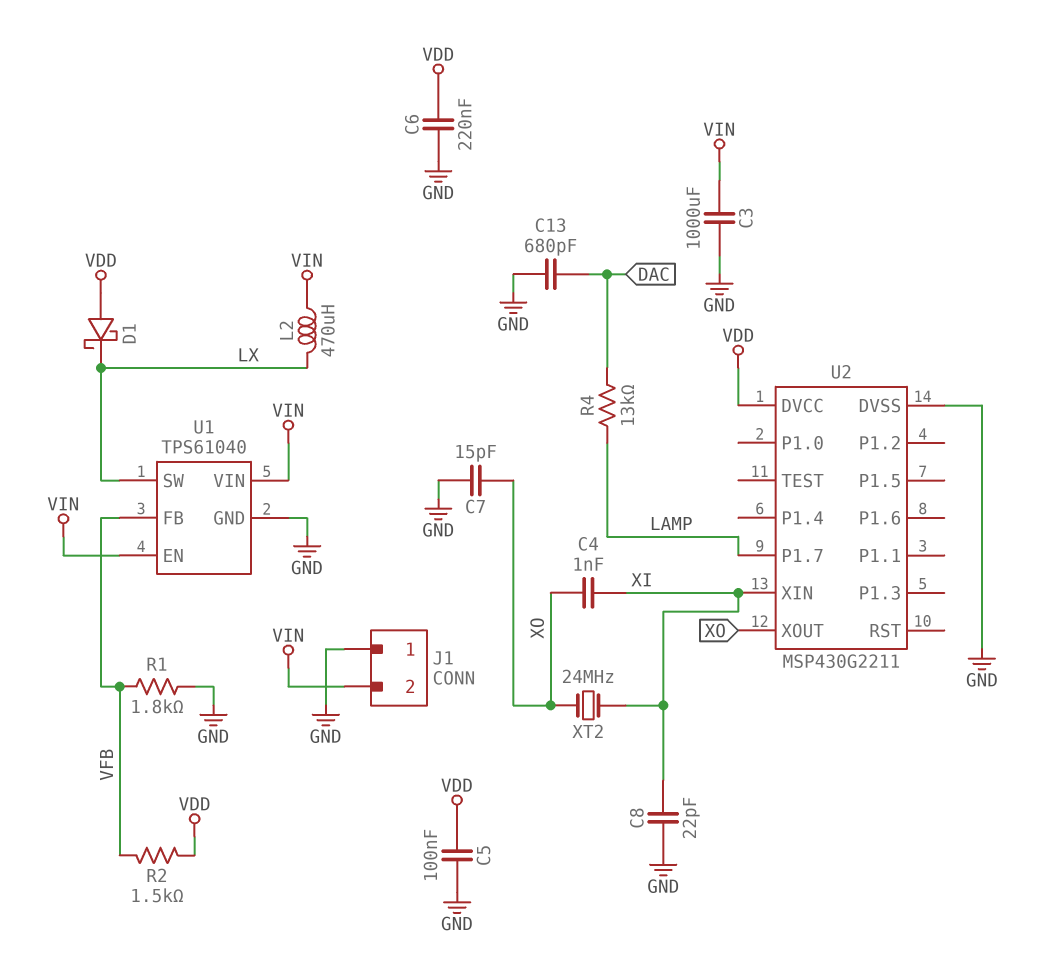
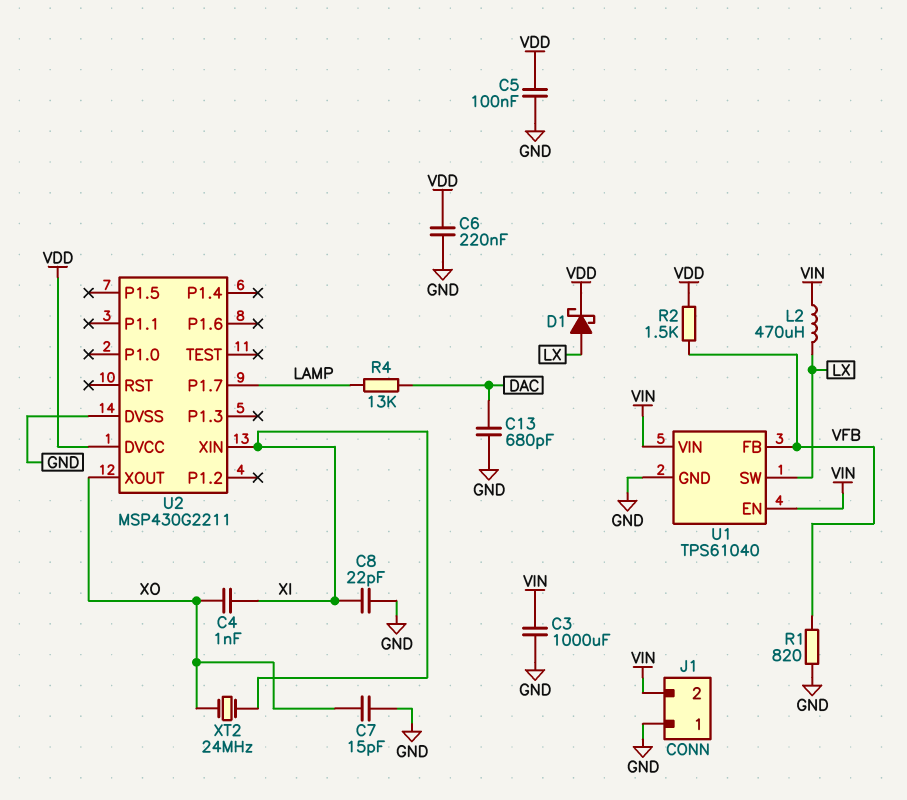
D1: schottky (A VDD, K LX) -> schottky (A LX, K VDD)
R1: 1.8k (GND, VFB) -> 820 (GND, VFB)

